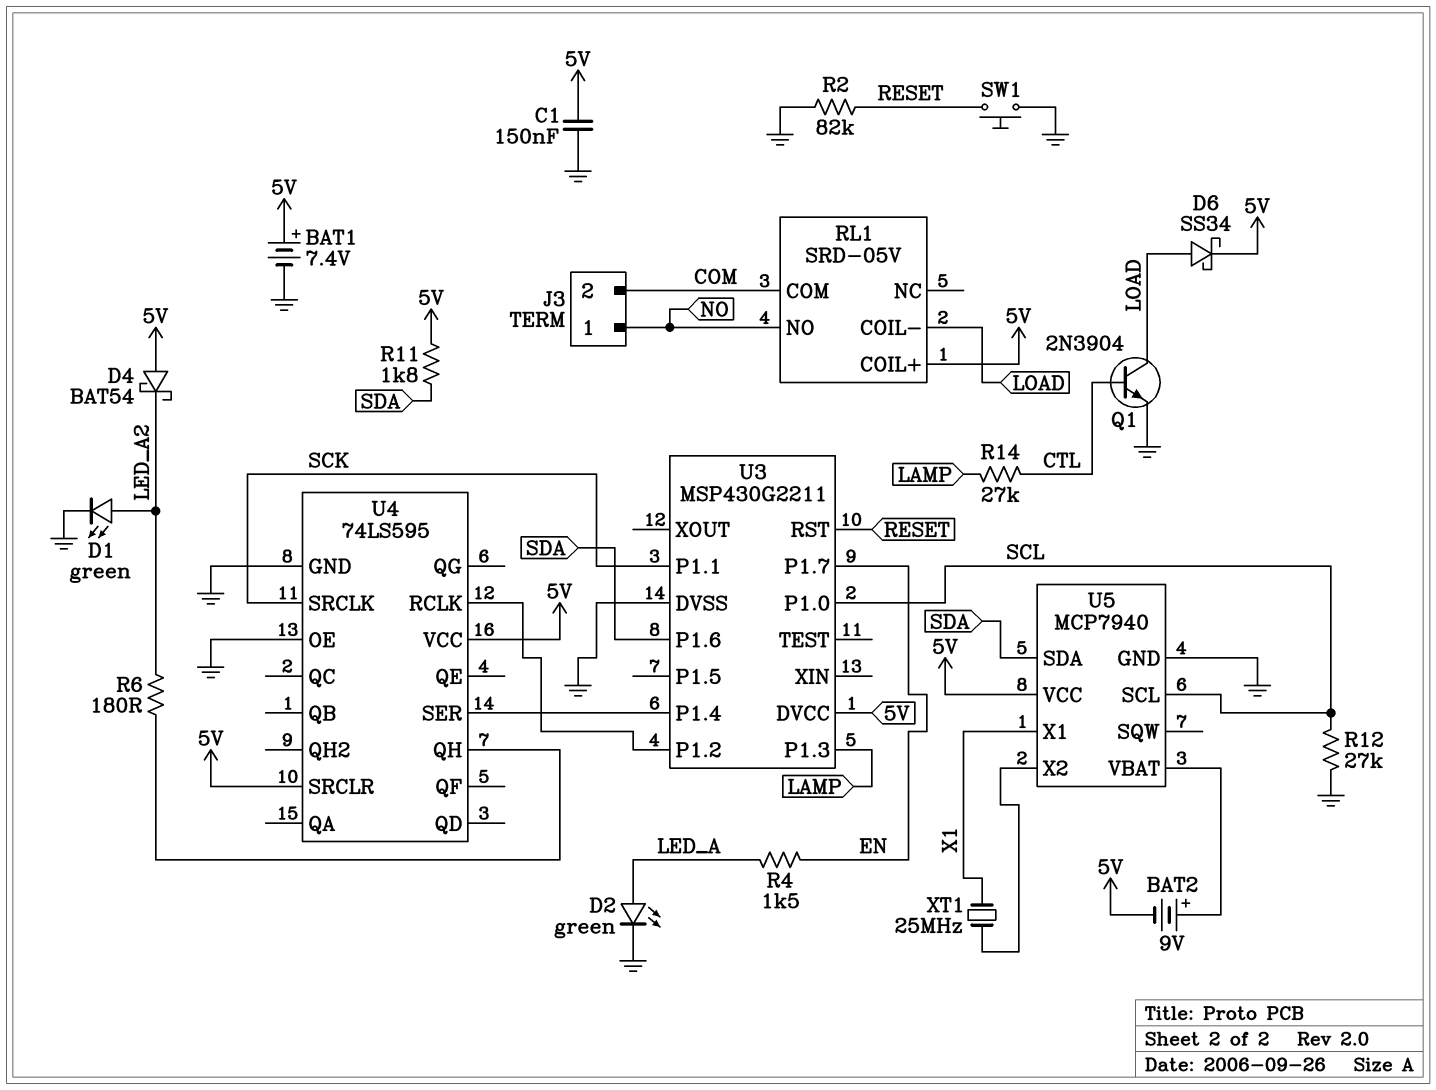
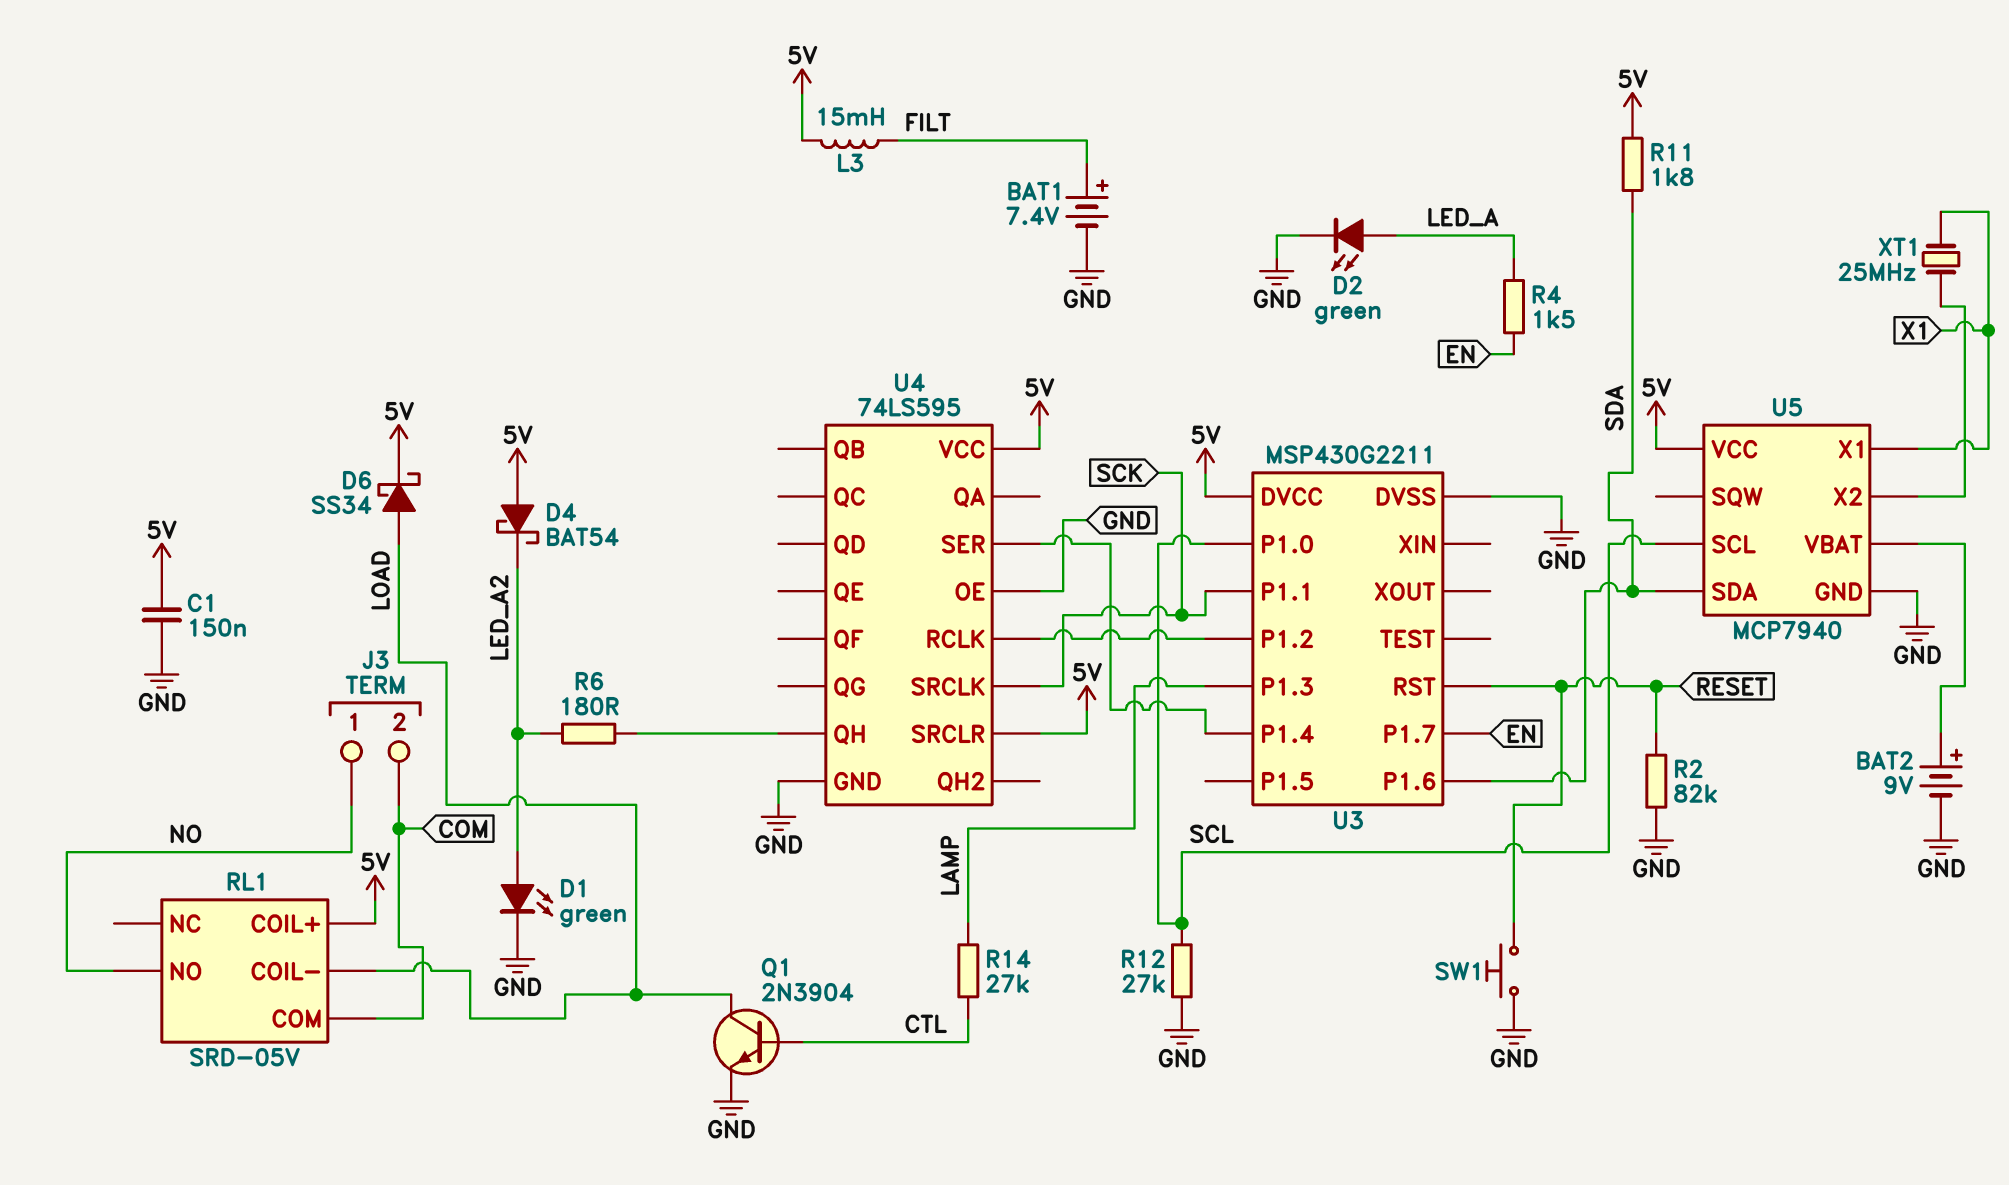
BAT1: 7.4V (plus 5V, minus GND) -> 7.4V (plus FILT, minus GND)
BAT2: 9V (plus U5/VBAT, minus 5V) -> 9V (plus U5/VBAT, minus GND)
L3: none -> 15mH (5V, FILT)

